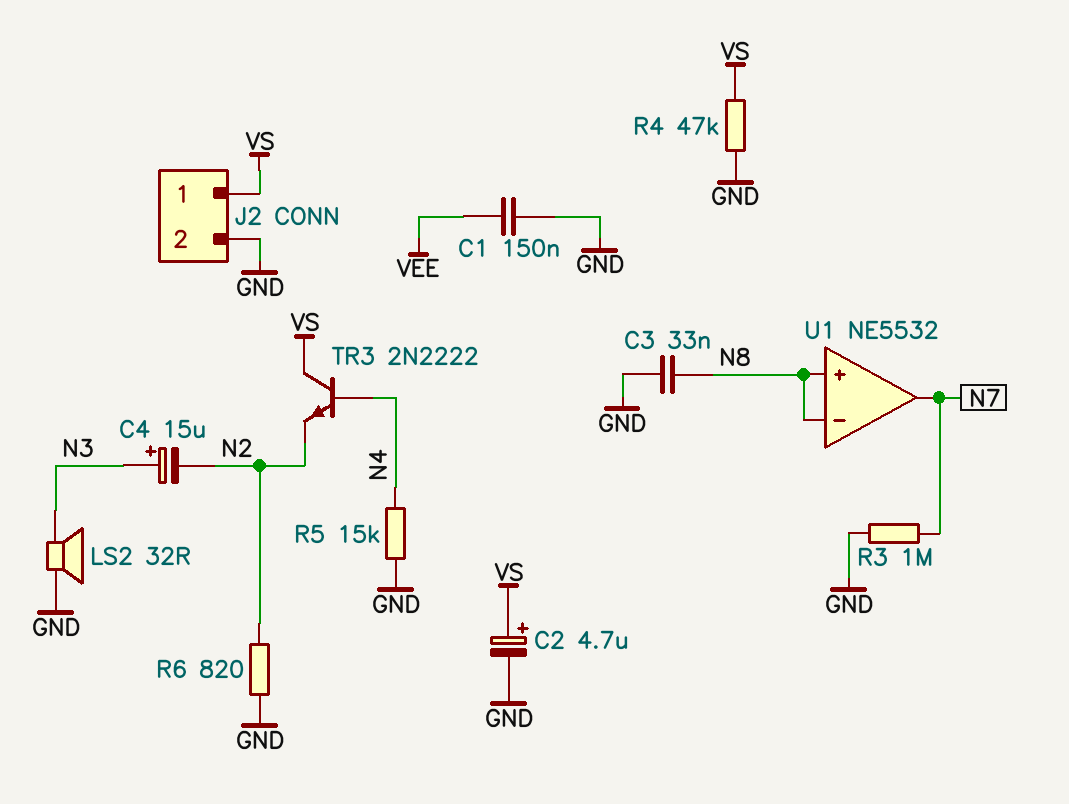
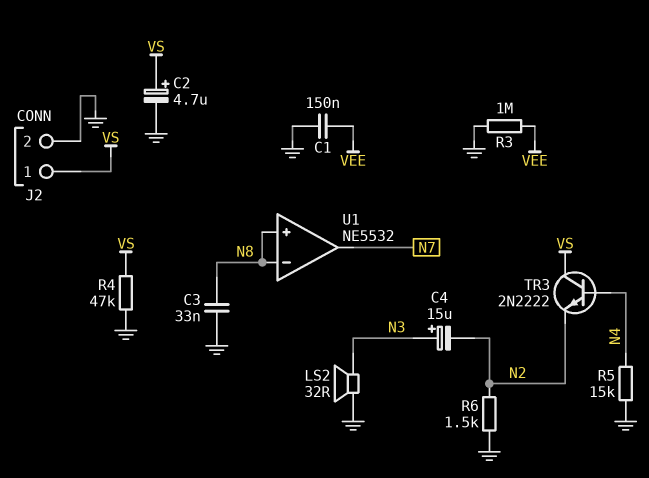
R3: 1M (GND, N7) -> 1M (GND, VEE)
R6: 820 (GND, N2) -> 1.5k (GND, N2)

